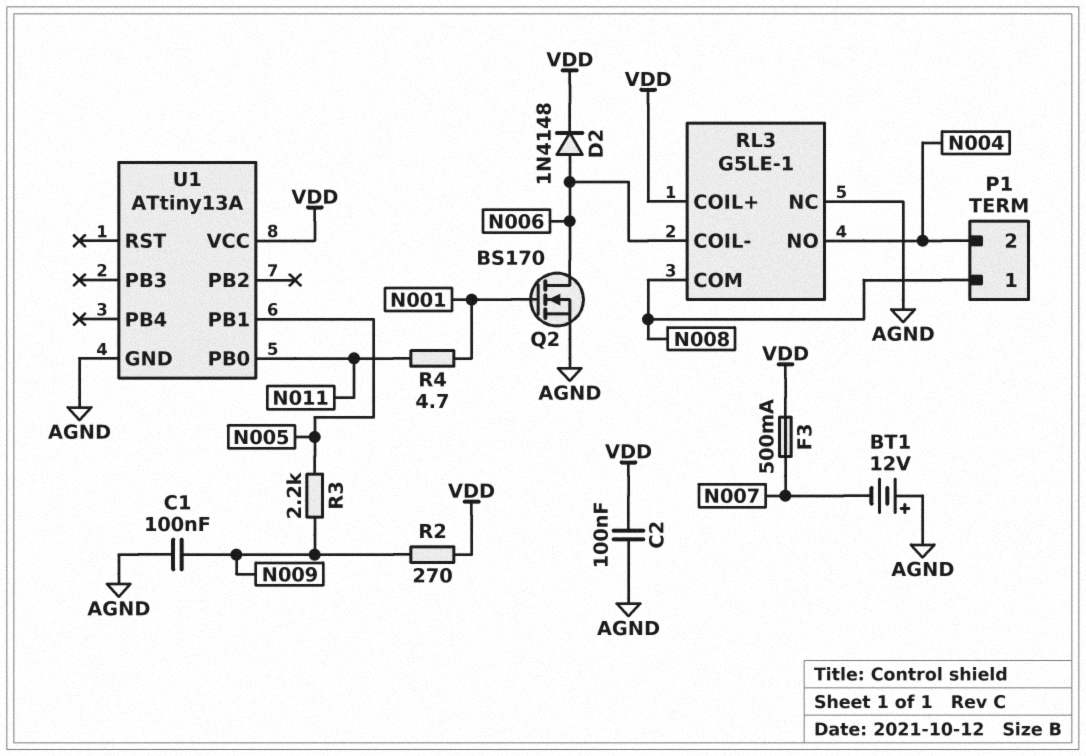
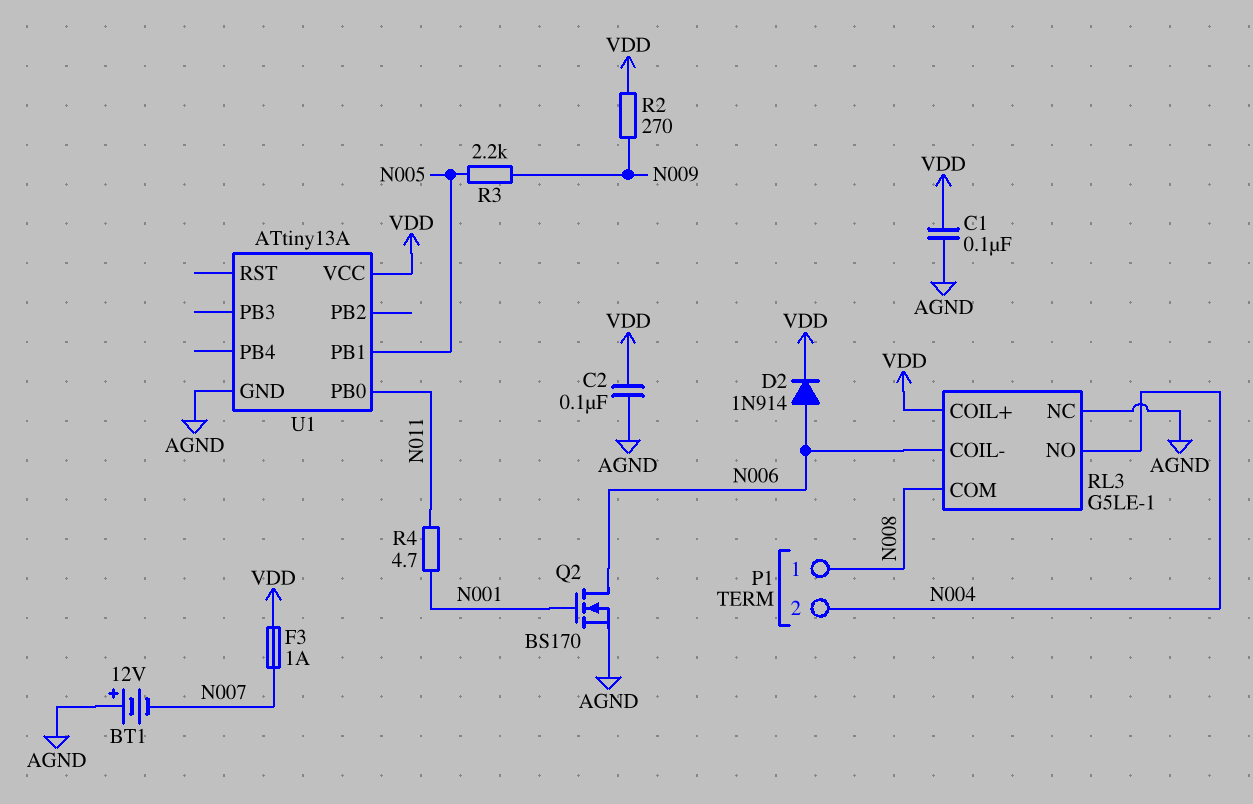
C1: 100nF (AGND, N009) -> 100nF (AGND, VDD)
D2: diode 1N4148 (A N006, K VDD) -> diode 1N914 (A N006, K VDD)
F3: 500mA (N007, VDD) -> 1A (N007, VDD)

